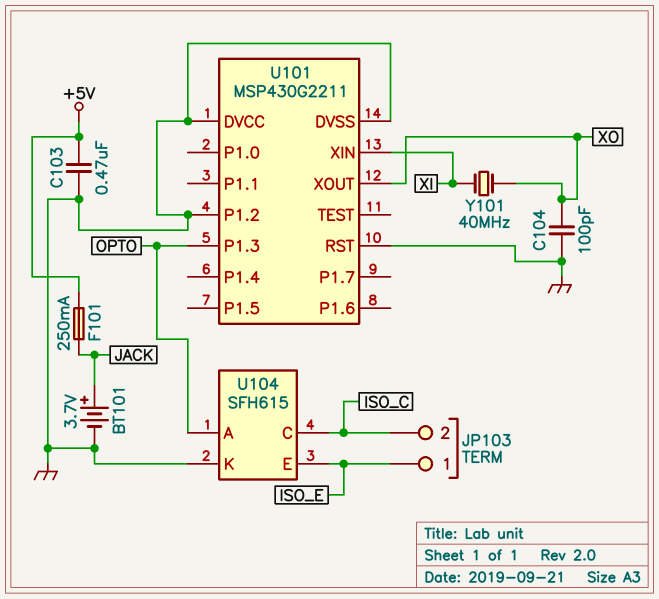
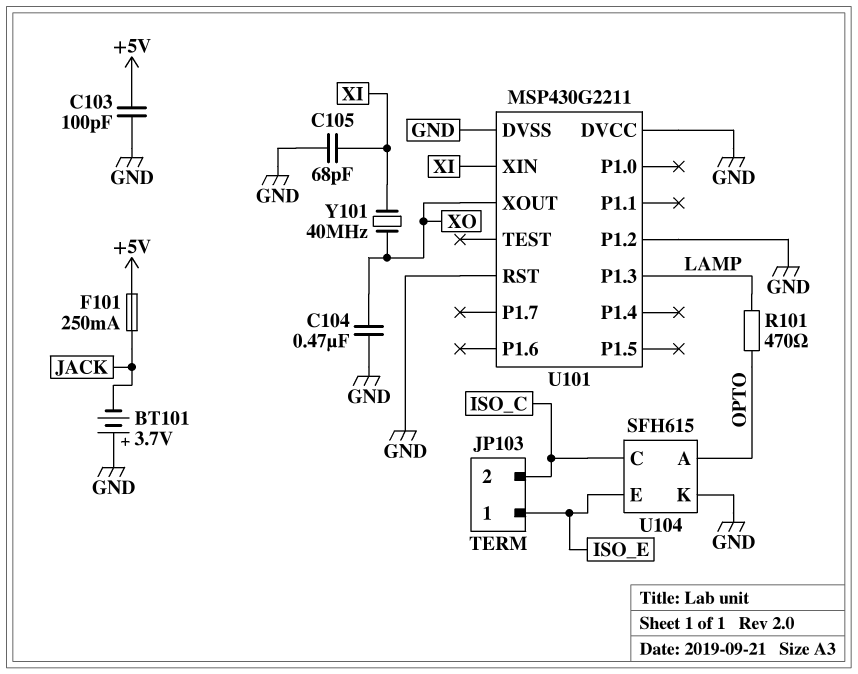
BT101: 3.7V (plus JACK, minus GND) -> 3.7V (plus GND, minus JACK)
C103: 470nF (+5V, GND) -> 100pF (+5V, GND)
C104: 100pF (GND, XO) -> 470nF (GND, XO)
C105: none -> 68pF (GND, XI)
R101: none -> 470 (LAMP, OPTO)
U101 pin P1.3: OPTO -> LAMP

